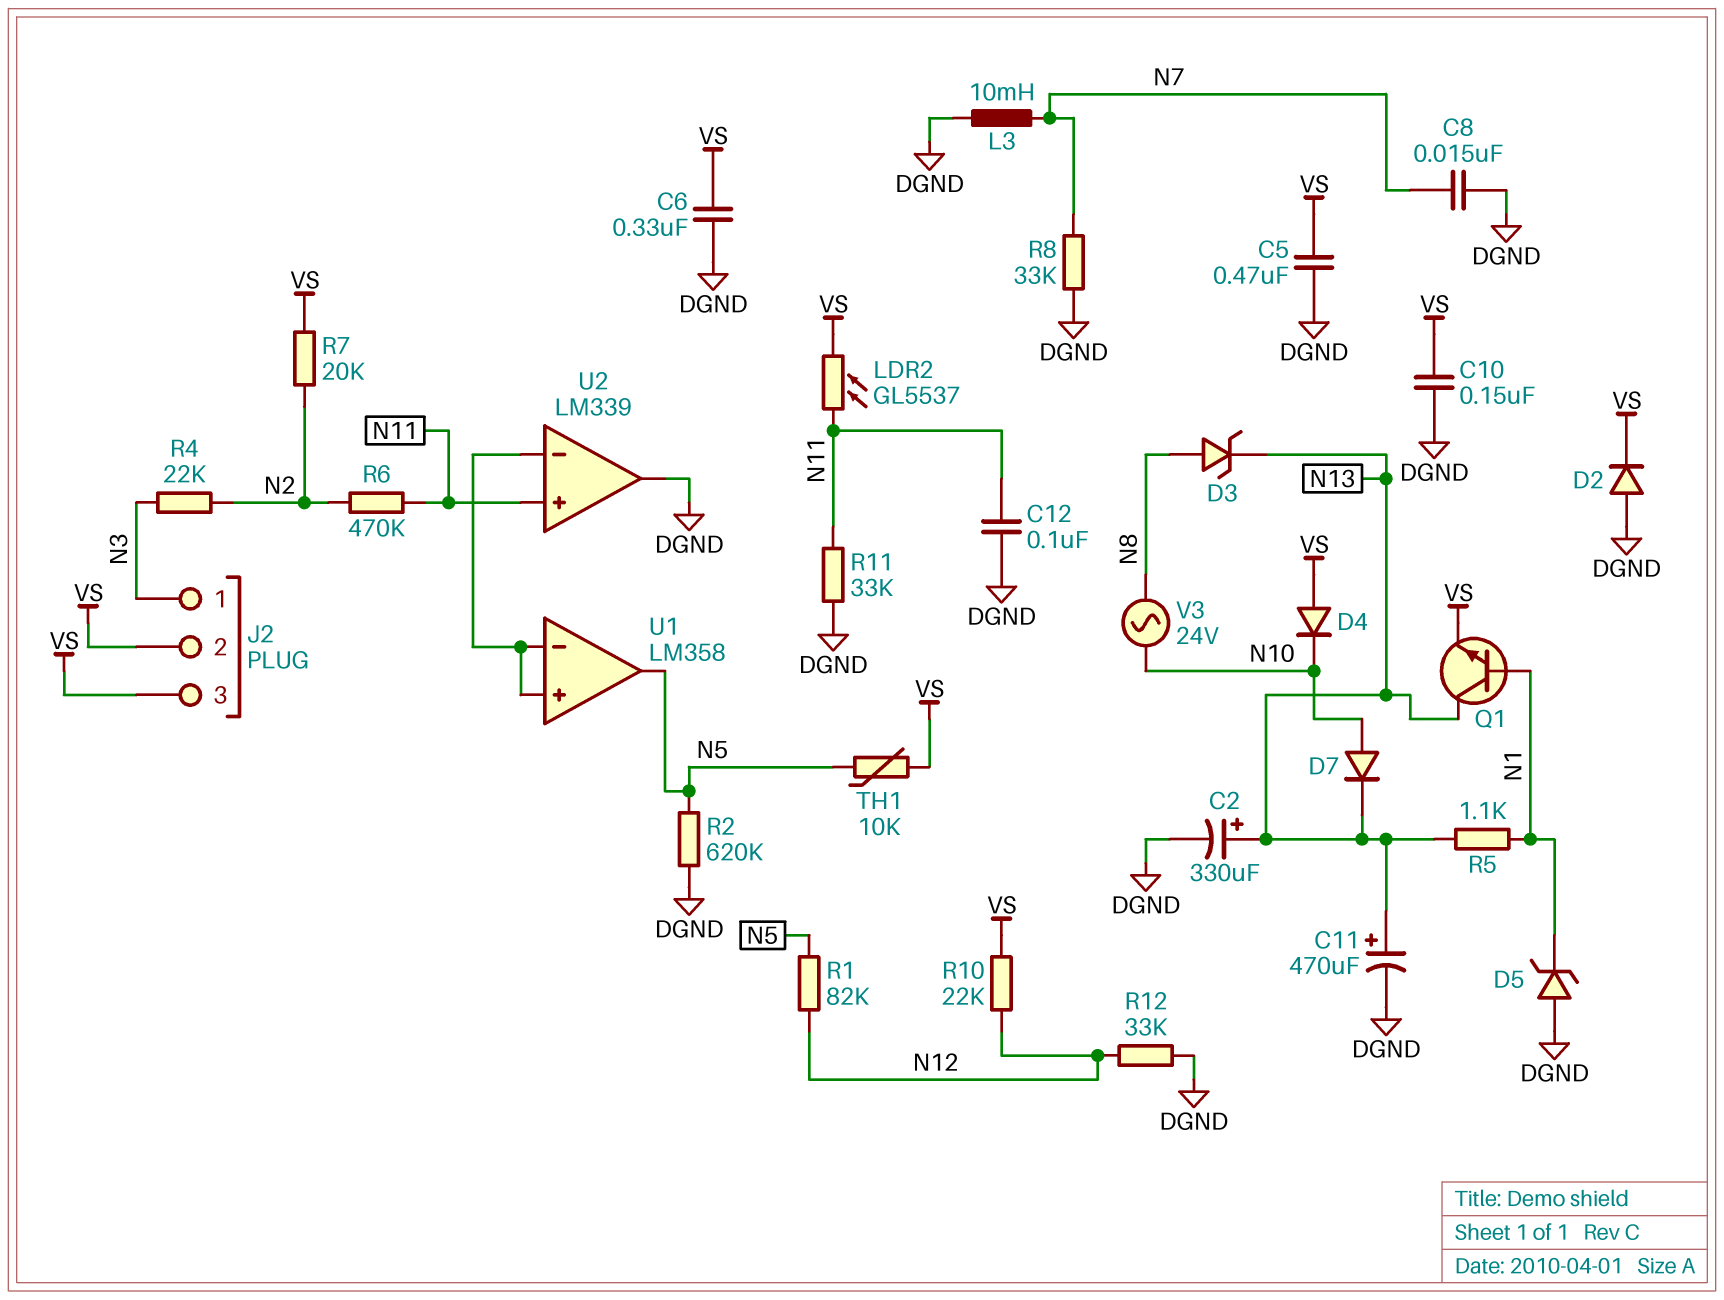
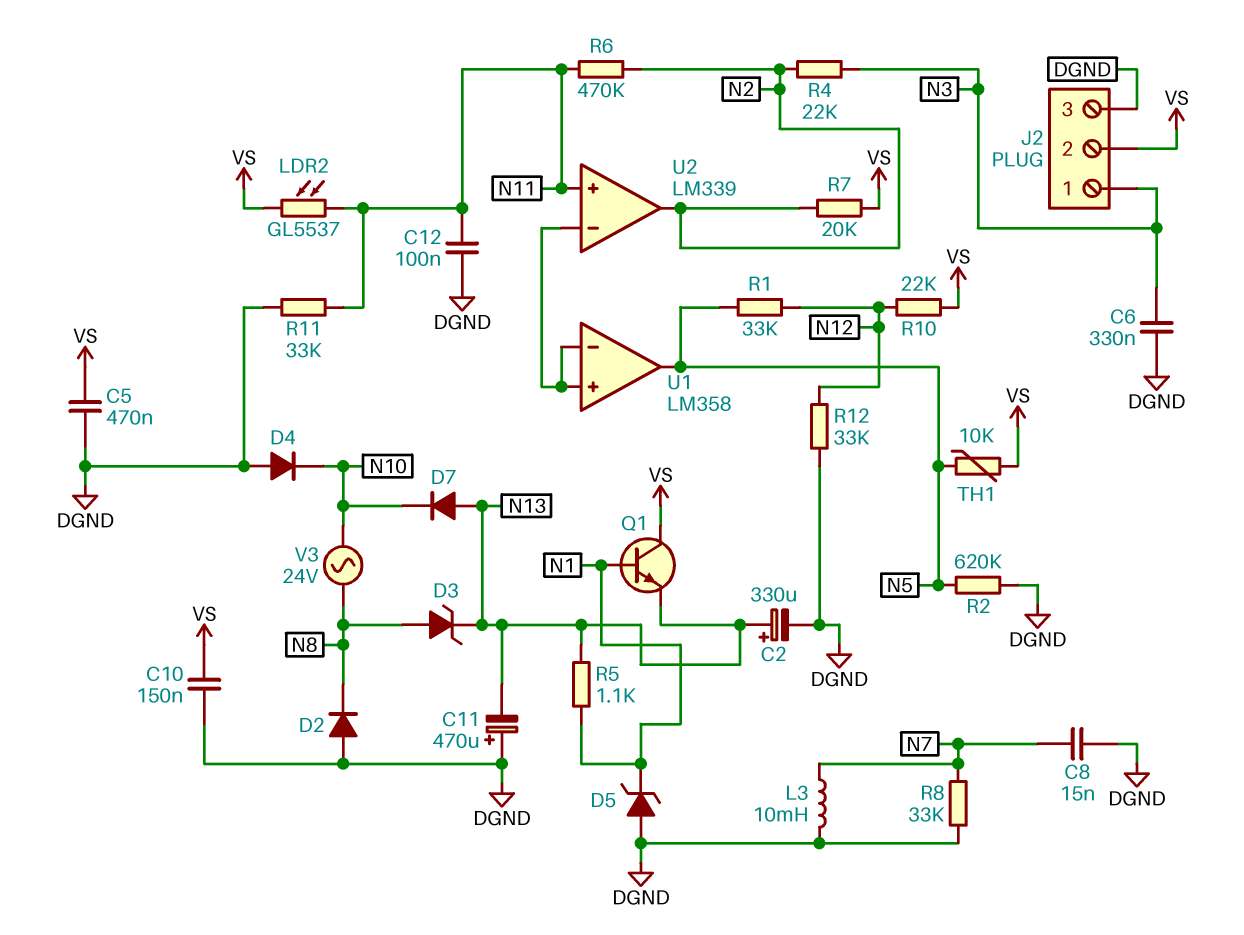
C6: 330nF (DGND, VS) -> 330nF (DGND, N3)
C11: 470uF (plus N13, minus DGND) -> 470uF (plus DGND, minus N13)
D2: diode (A DGND, K VS) -> diode (A DGND, K N8)
D4: diode (A VS, K N10) -> diode (A DGND, K N10)
D7: diode (A N10, K N13) -> diode (A N13, K N10)
J2 pin 3: VS -> DGND
Q1: NPN (B N1, C N13, E VS) -> NPN (B N1, C VS, E N13)
R1: 82k (N5, N12) -> 33k (N5, N12)
U2 pin out: DGND -> N2

